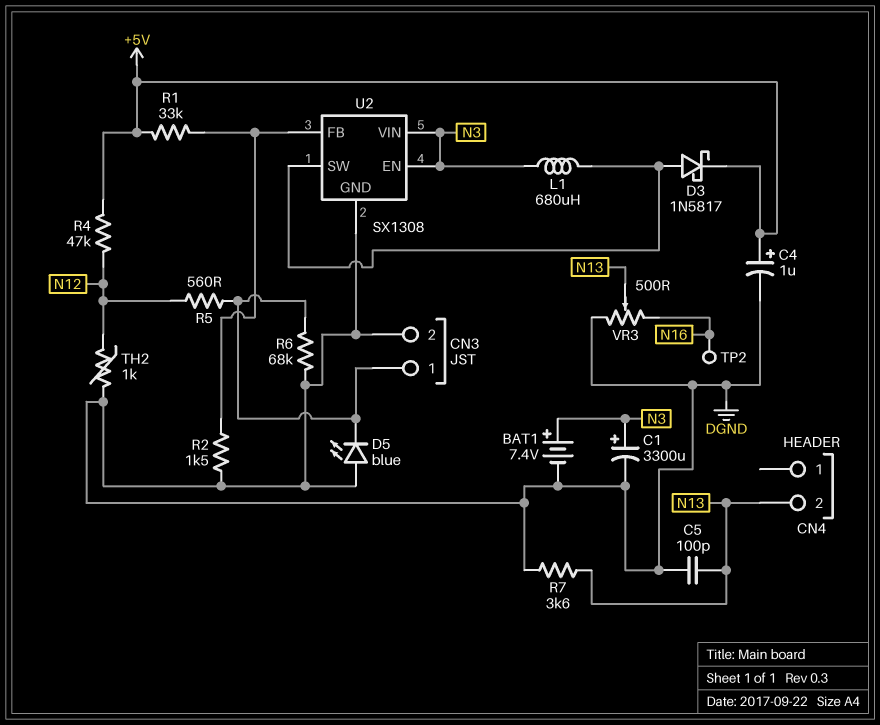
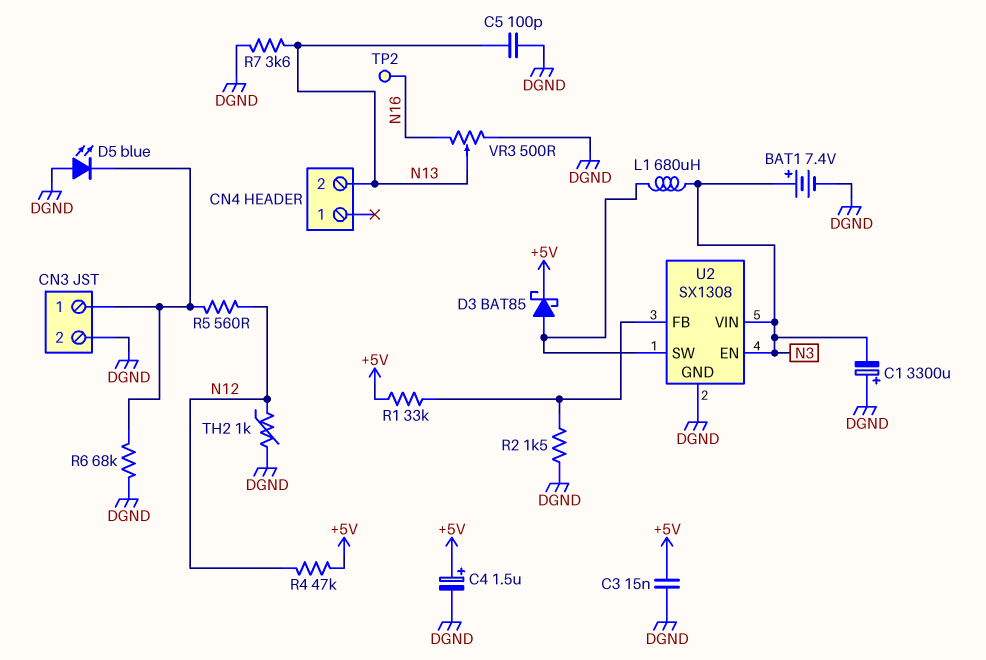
C1: 3300uF (plus N3, minus DGND) -> 3300uF (plus DGND, minus N3)
C3: none -> 15nF (+5V, DGND)
C4: 1uF (plus +5V, minus DGND) -> 1.5uF (plus +5V, minus DGND)
D3: schottky 1N5817 (A U2/SW, K +5V) -> schottky BAT85 (A U2/SW, K +5V)

